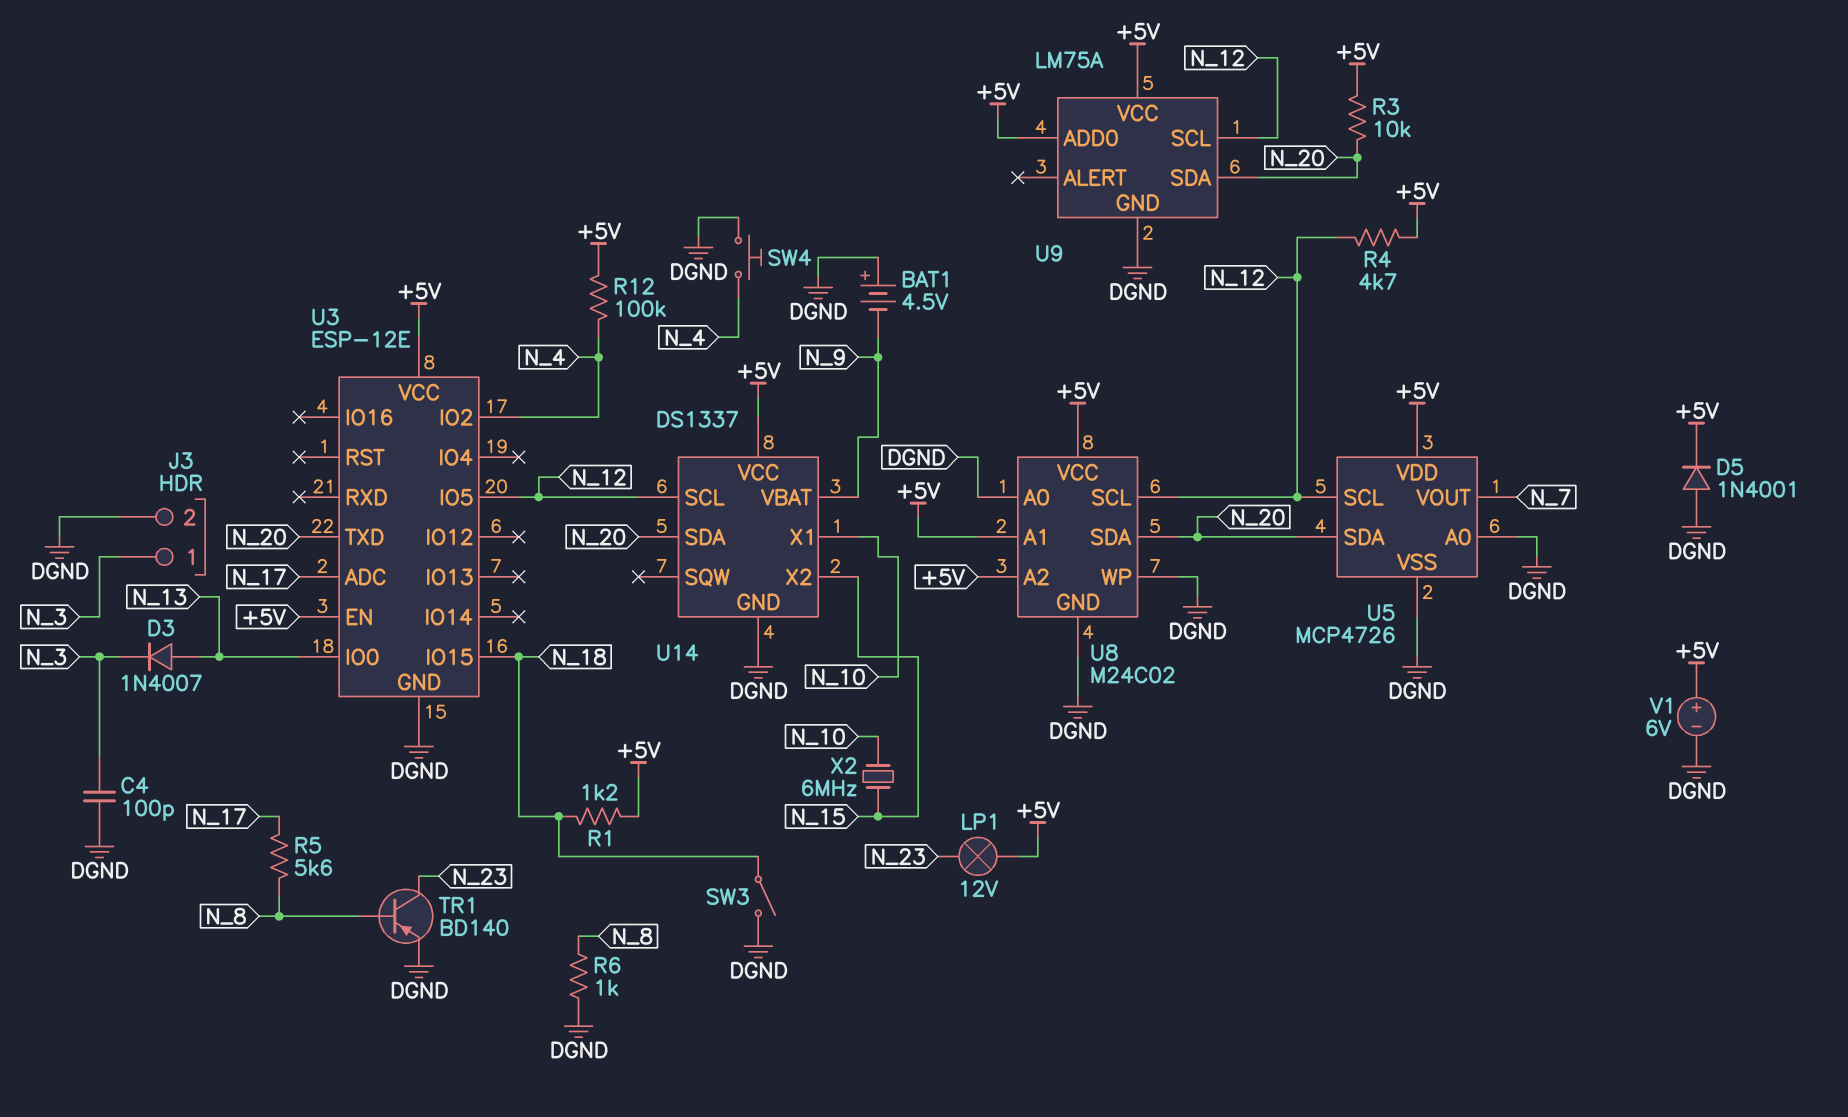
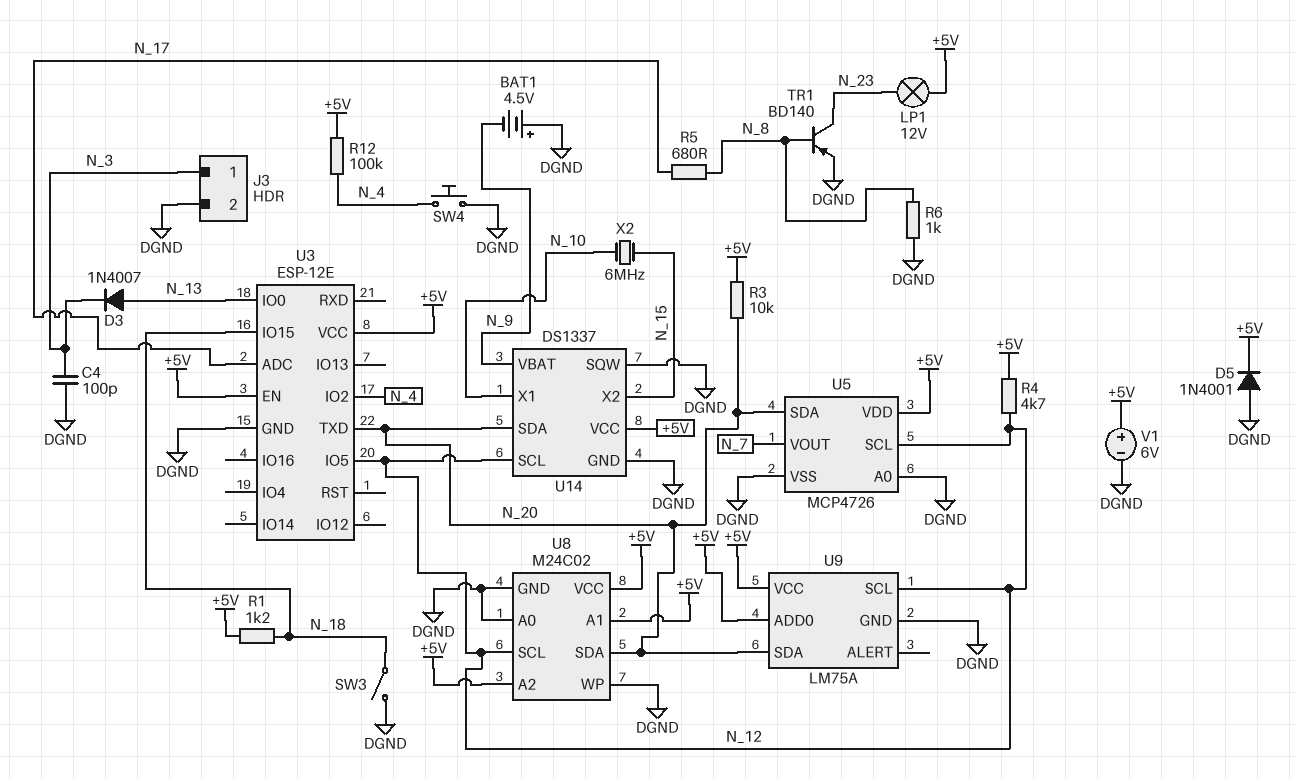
R5: 5.6k (N_8, N_17) -> 680 (N_8, N_17)
U14 pin SQW: none -> DGND

